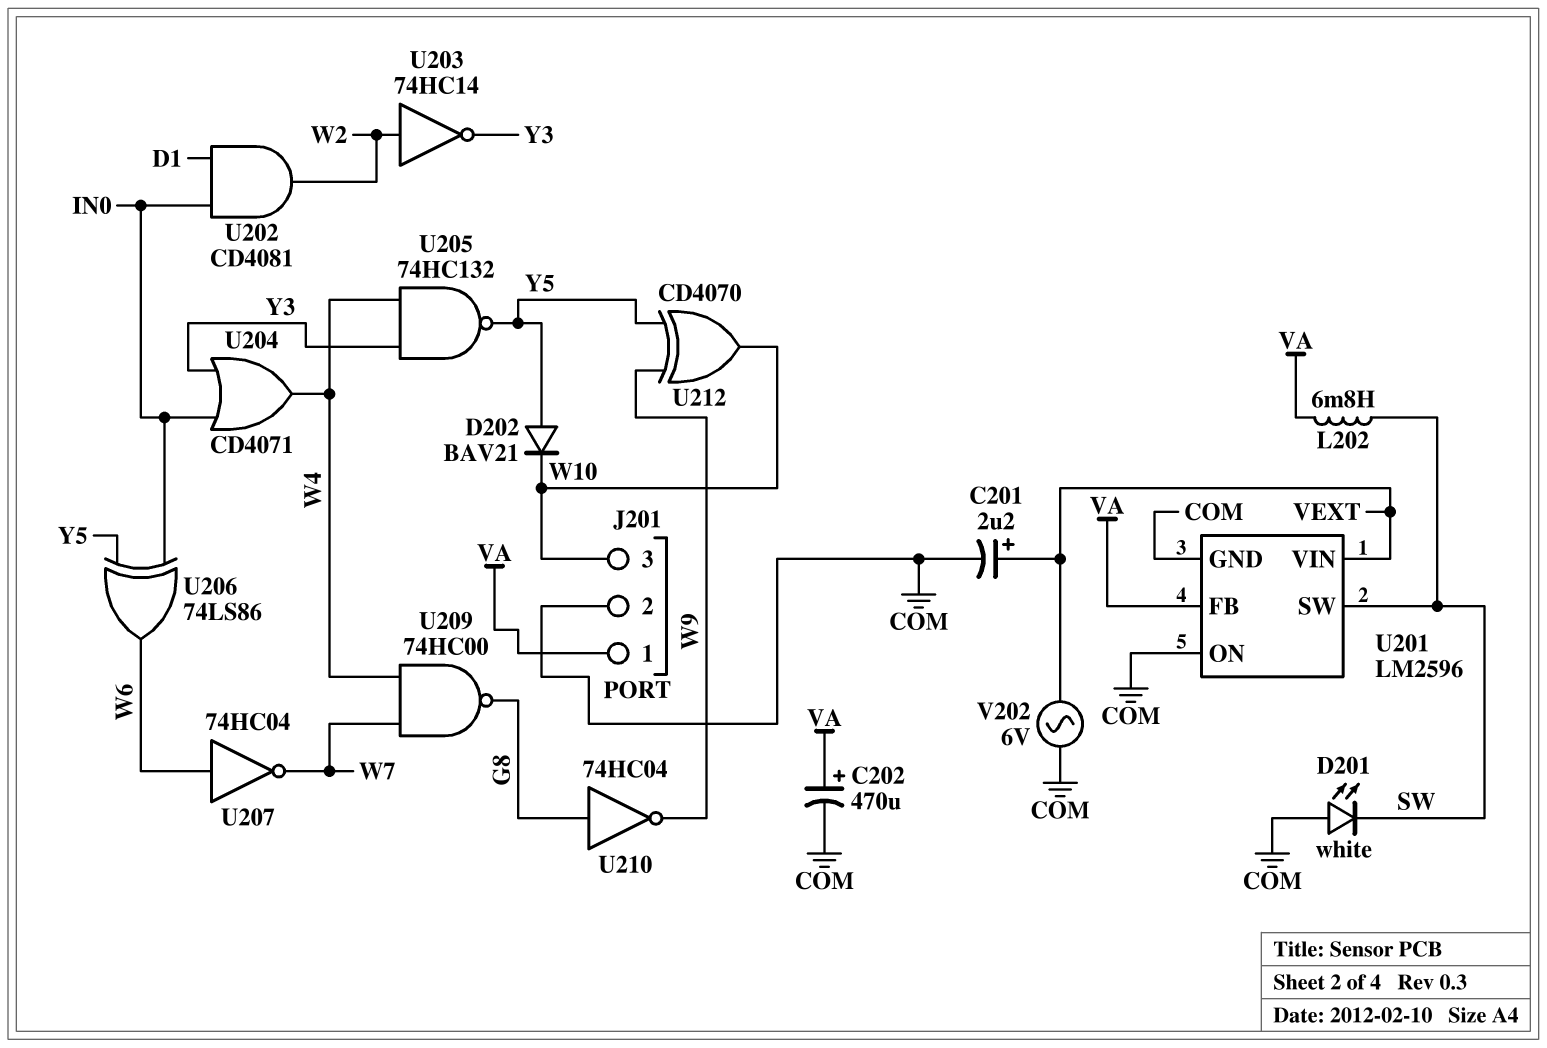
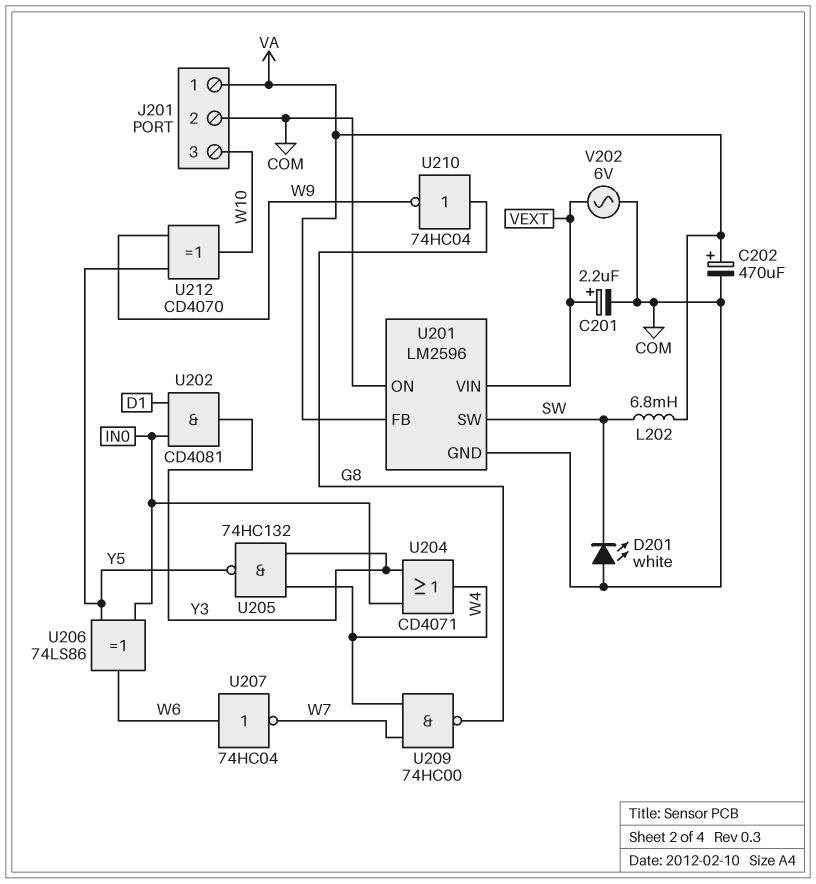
D202: diode BAV21 (A Y5, K W10) -> none
U202: AND CD4081 (in D1, in IN0, out W2) -> AND CD4081 (in D1, in IN0, out Y3)
U203: NOT 74HC14 (in W2, out Y3) -> none

